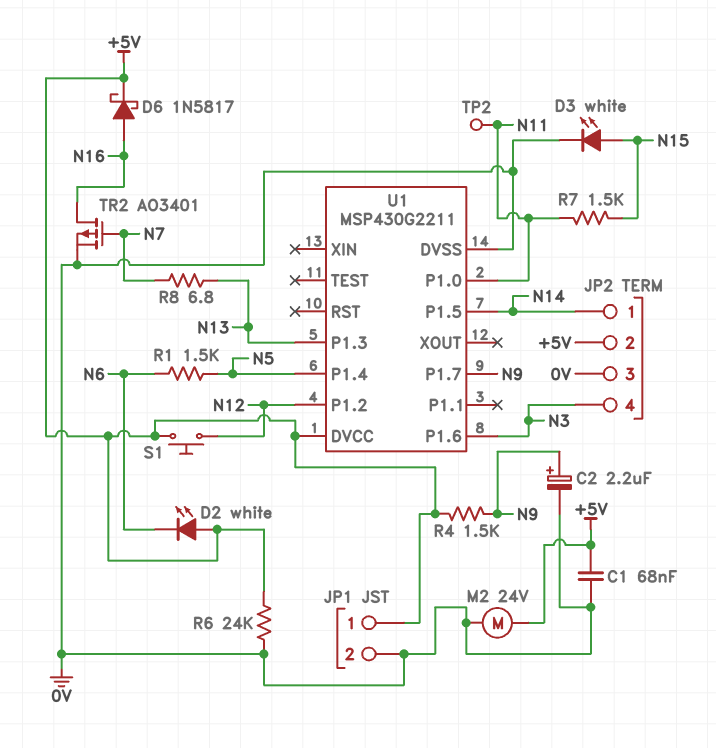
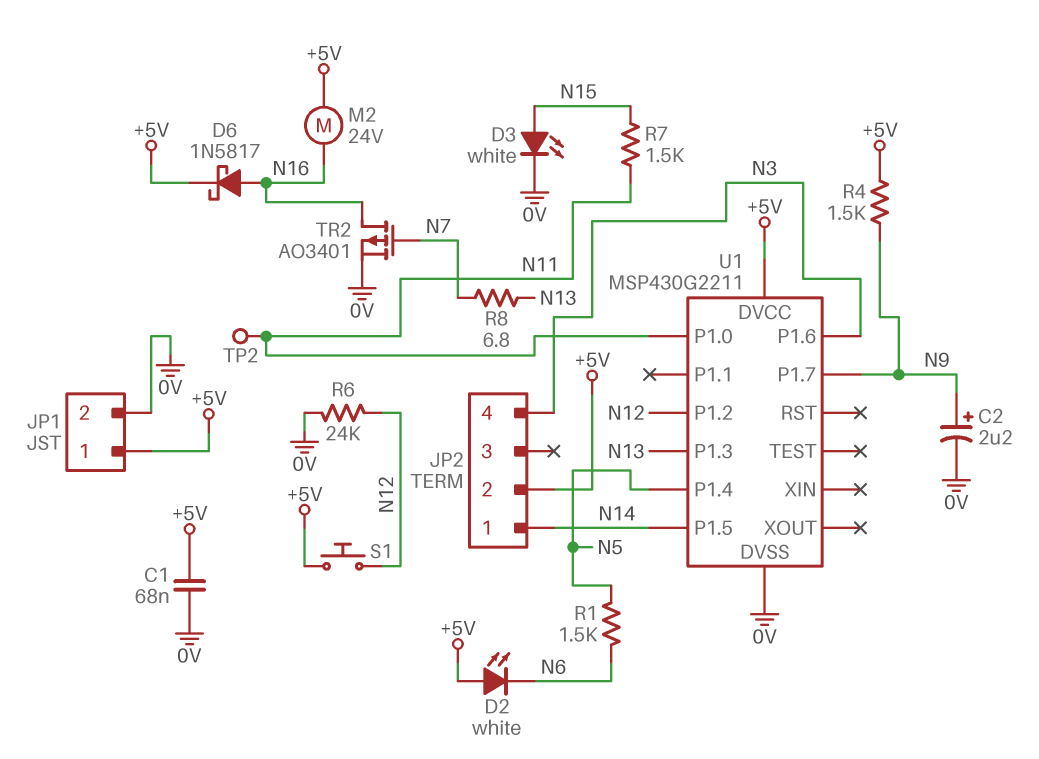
JP2 pin 3: 0V -> none
M2: motor 24V (+5V, 0V) -> motor 24V (+5V, N16)
R6: 24k (+5V, 0V) -> 24k (0V, N12)

